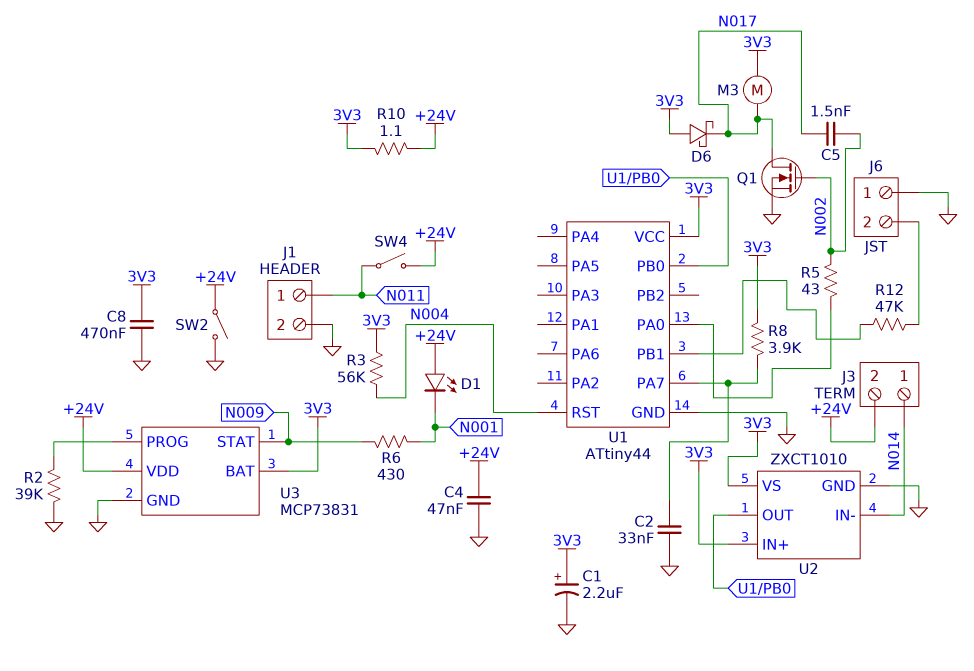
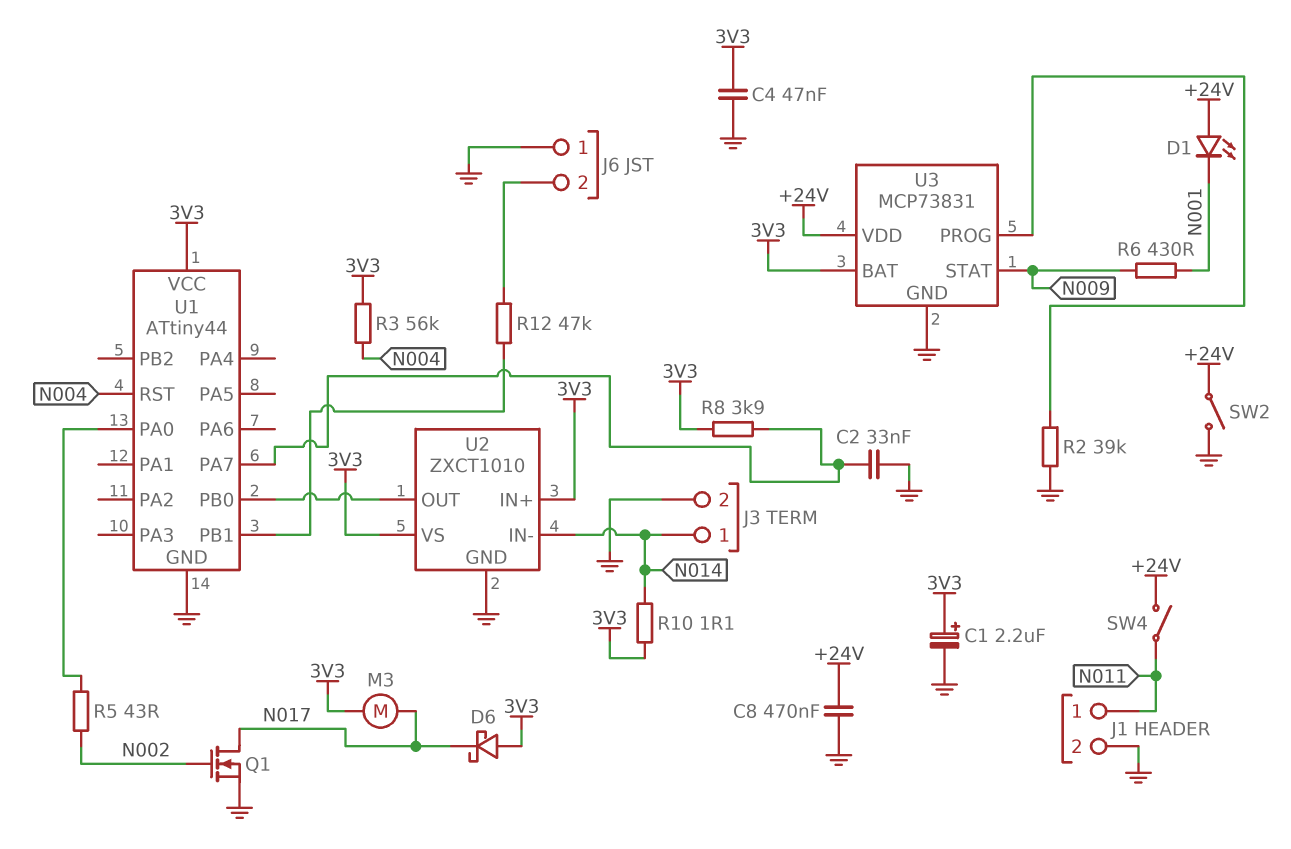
C4: 47nF (+24V, GND) -> 47nF (3V3, GND)
C5: 1.5nF (N002, N017) -> none
C8: 470nF (3V3, GND) -> 470nF (+24V, GND)
J3 pin 2: +24V -> GND
R10: 1.1 (+24V, 3V3) -> 1.1 (3V3, N014)

